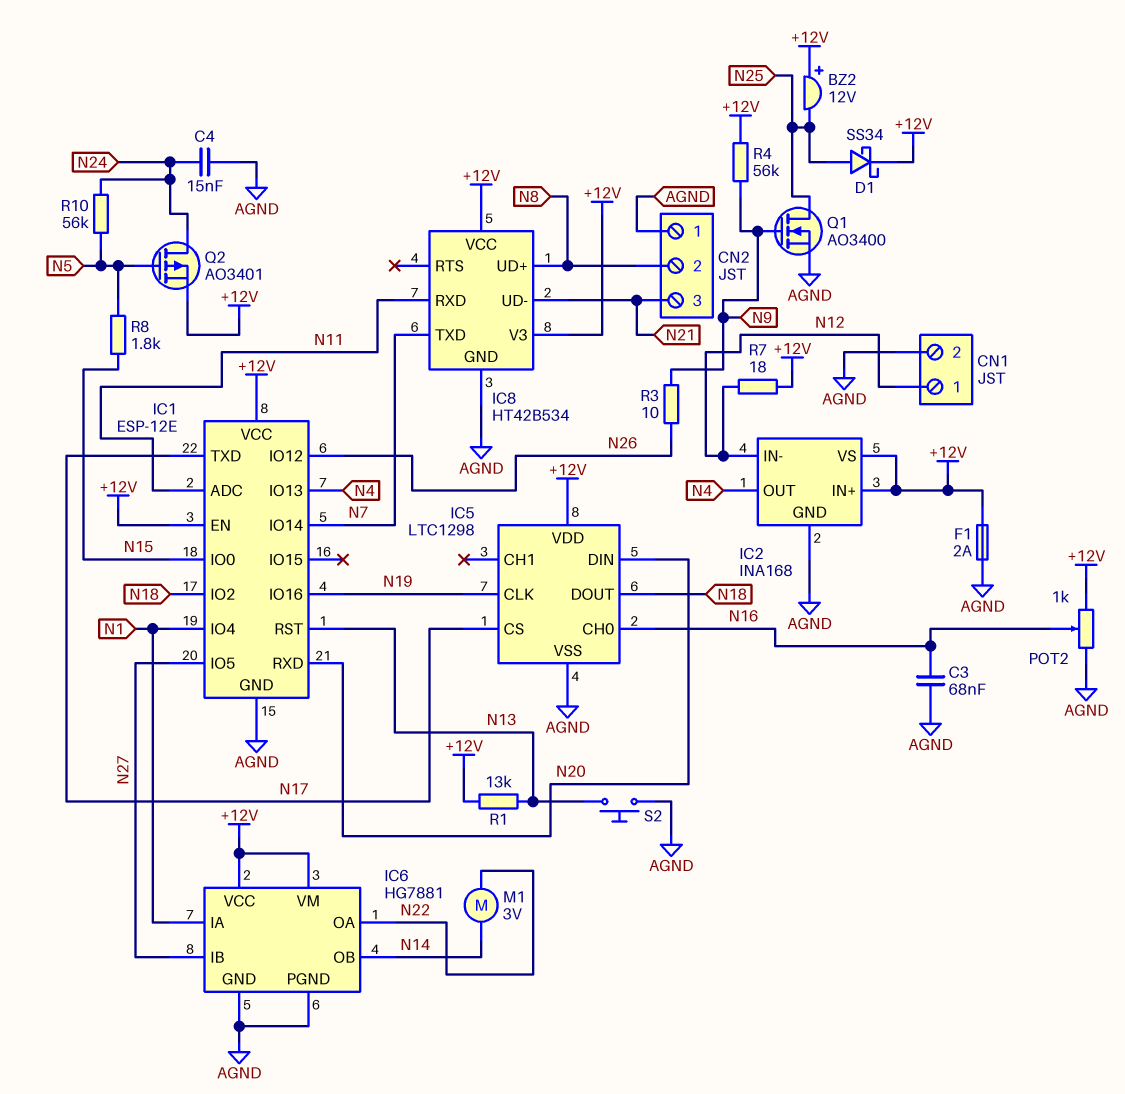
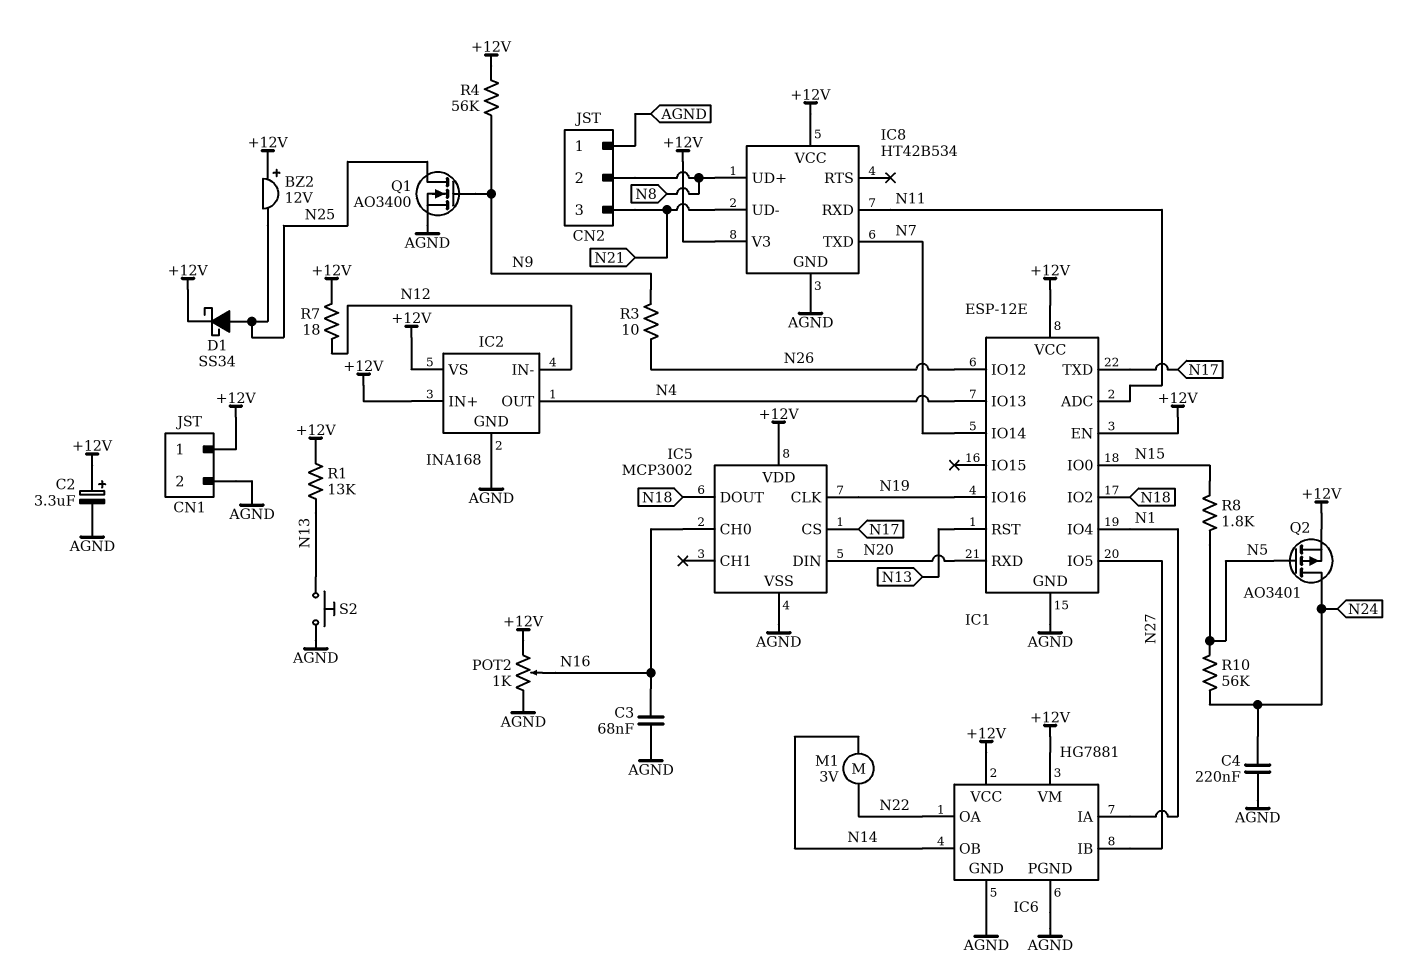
C2: none -> 3.3uF (plus +12V, minus AGND)
C4: 15nF (AGND, N24) -> 220nF (AGND, N24)
CN1 pin 1: N12 -> +12V
F1: 2A (+12V, AGND) -> none
IC5: LTC1298 -> MCP3002

